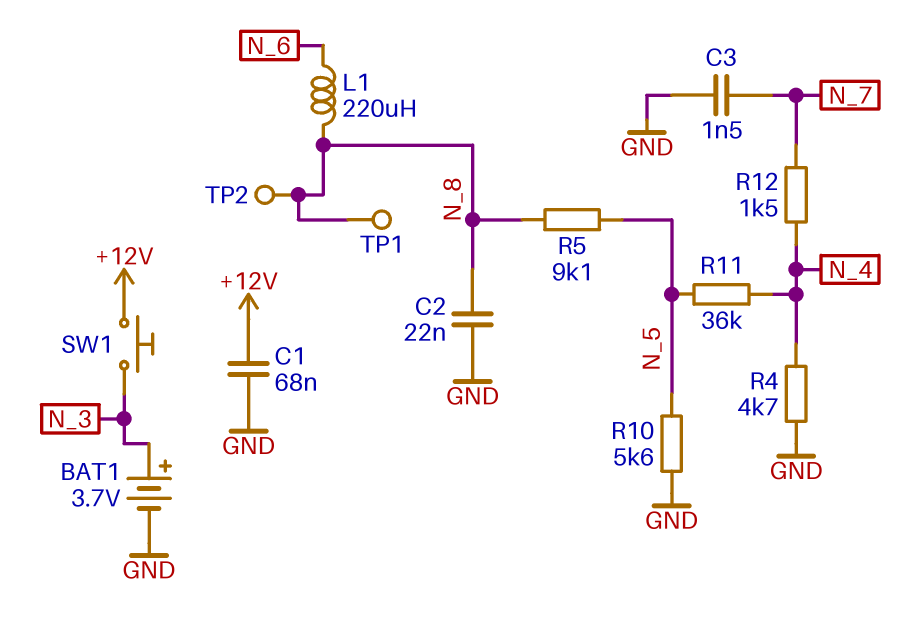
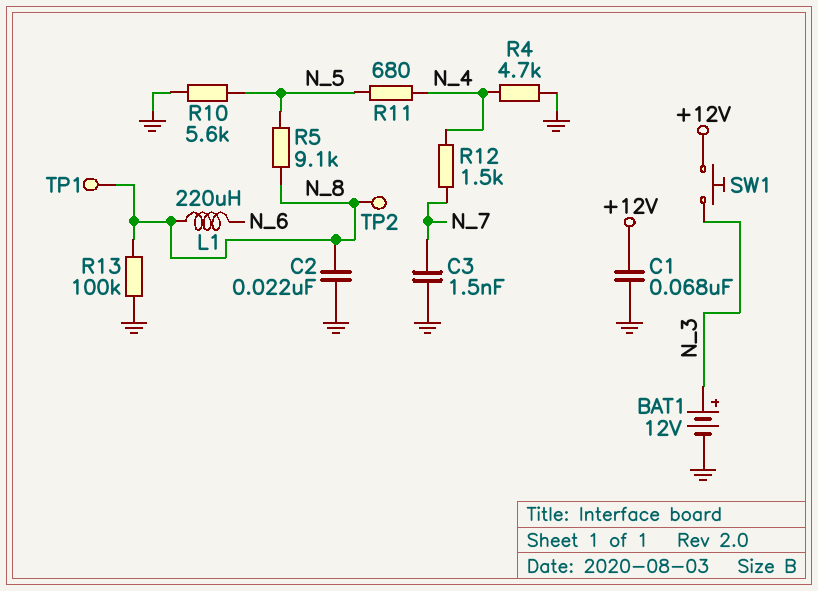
BAT1: 3.7V (plus N_3, minus GND) -> 12V (plus N_3, minus GND)
R11: 36k (N_4, N_5) -> 680 (N_4, N_5)
R13: none -> 100k (GND, N_8)

